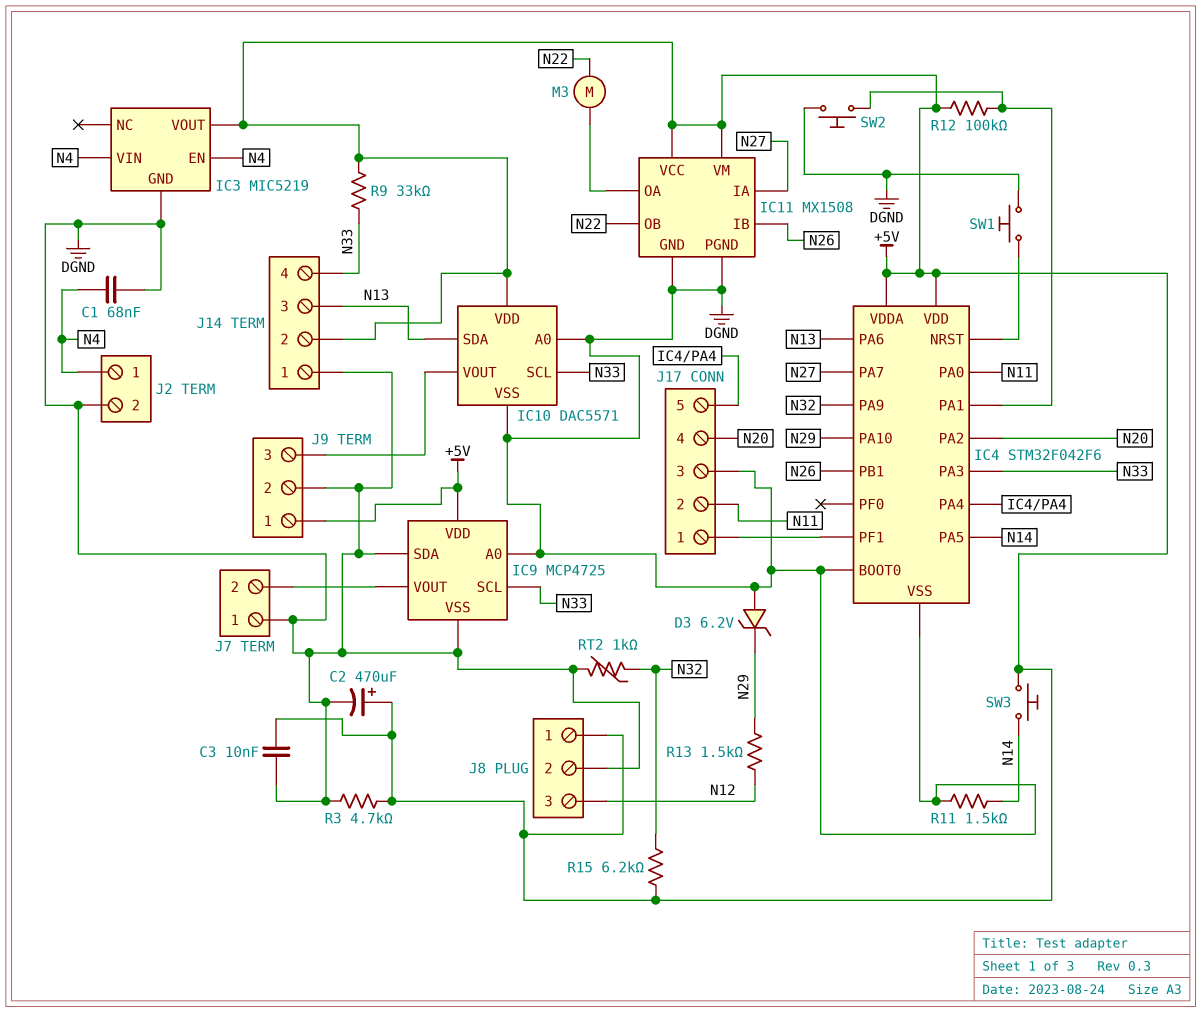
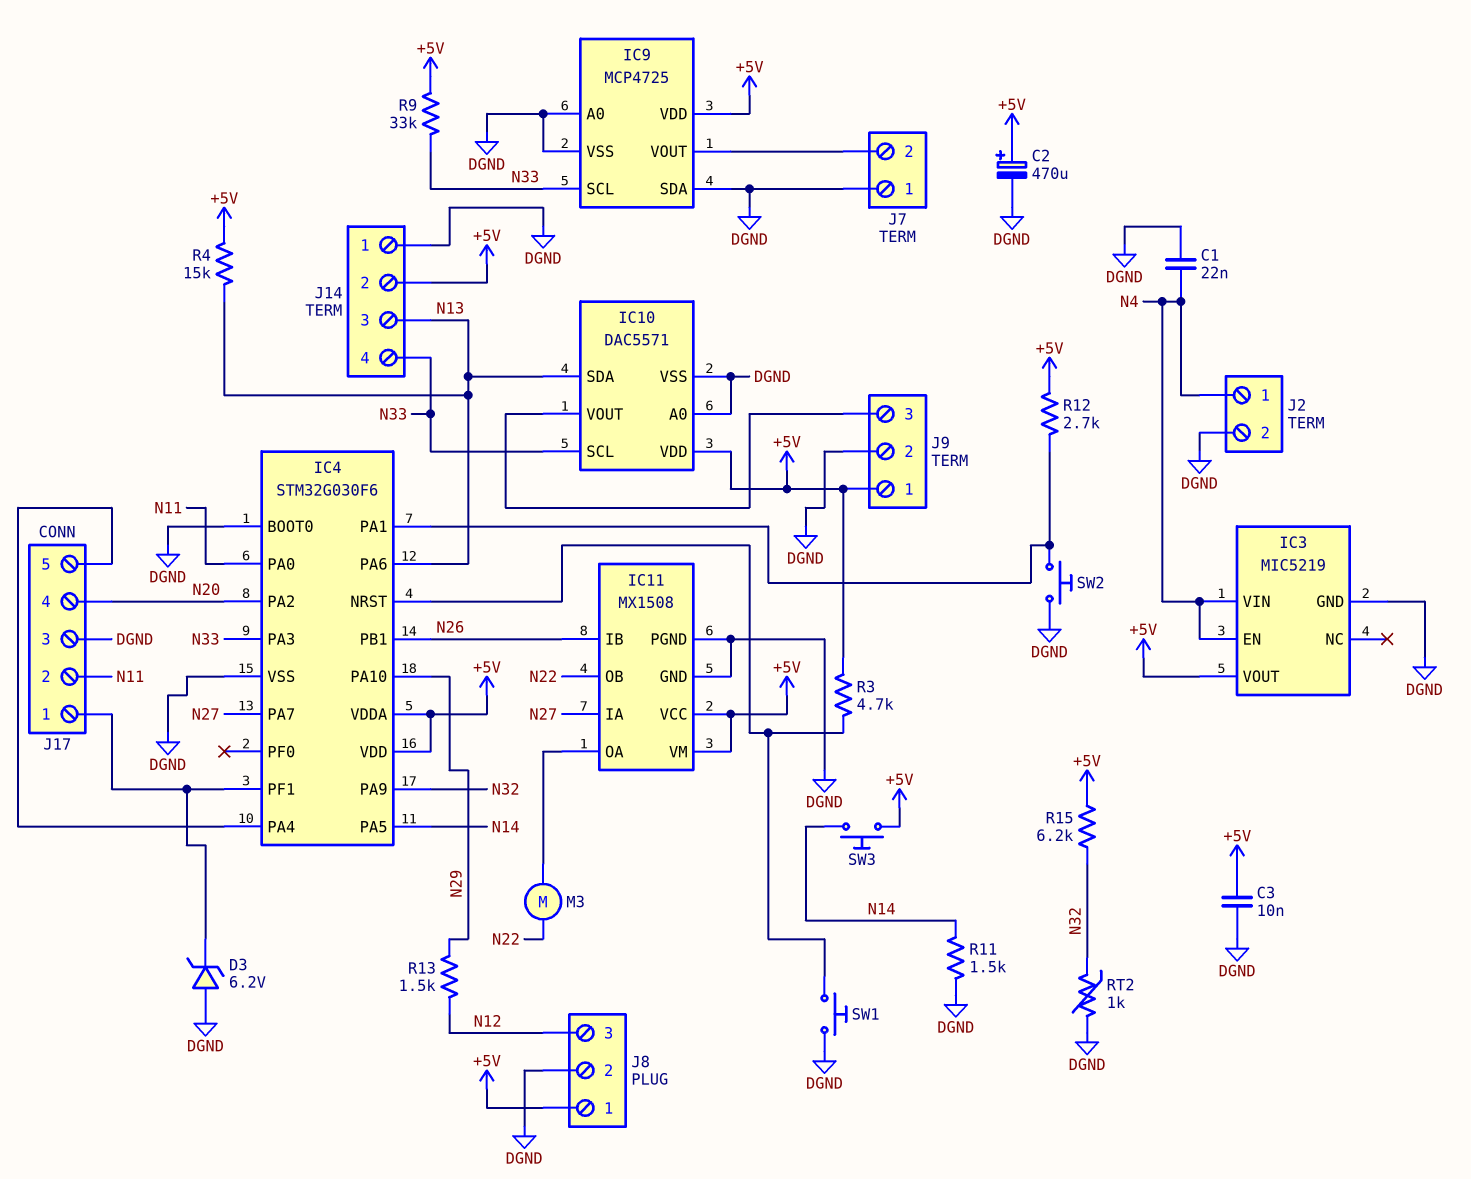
C1: 68nF (DGND, N4) -> 22nF (DGND, N4)
D3: zener 6.2V (A DGND, K N29) -> zener 6.2V (A DGND, K IC4/PF1)
IC4: STM32F042F6 -> STM32G030F6
R3: 4.7k (+5V, DGND) -> 4.7k (+5V, IC4/NRST)
R4: none -> 15k (+5V, N13)
R12: 100k (+5V, IC4/PA1) -> 2.7k (+5V, IC4/PA1)

